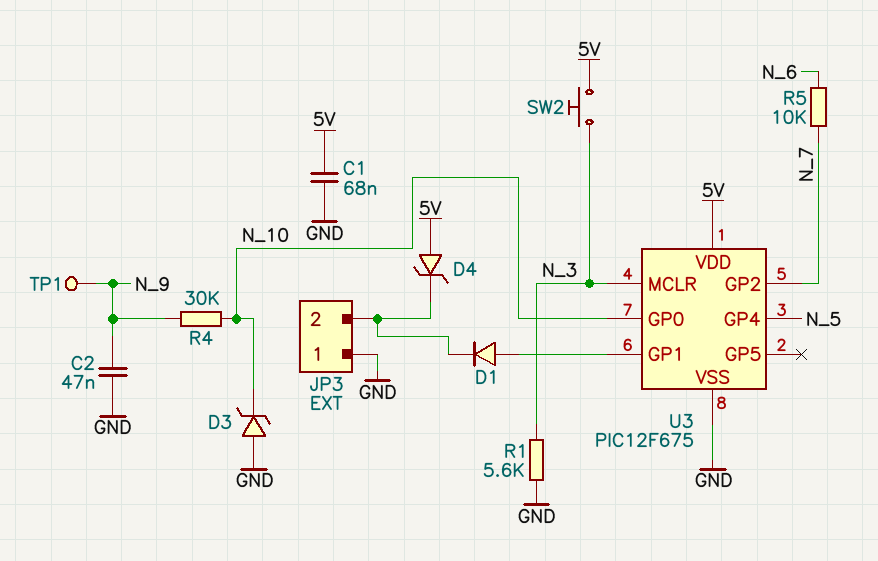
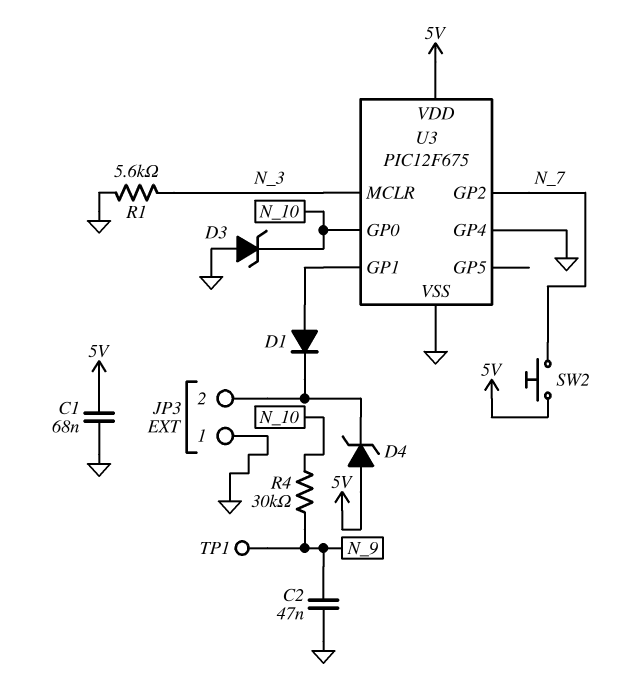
R5: 10k (N_6, N_7) -> none
SW2: button (5V, N_3) -> button (5V, N_7)
U3 pin GP4: N_5 -> GND

